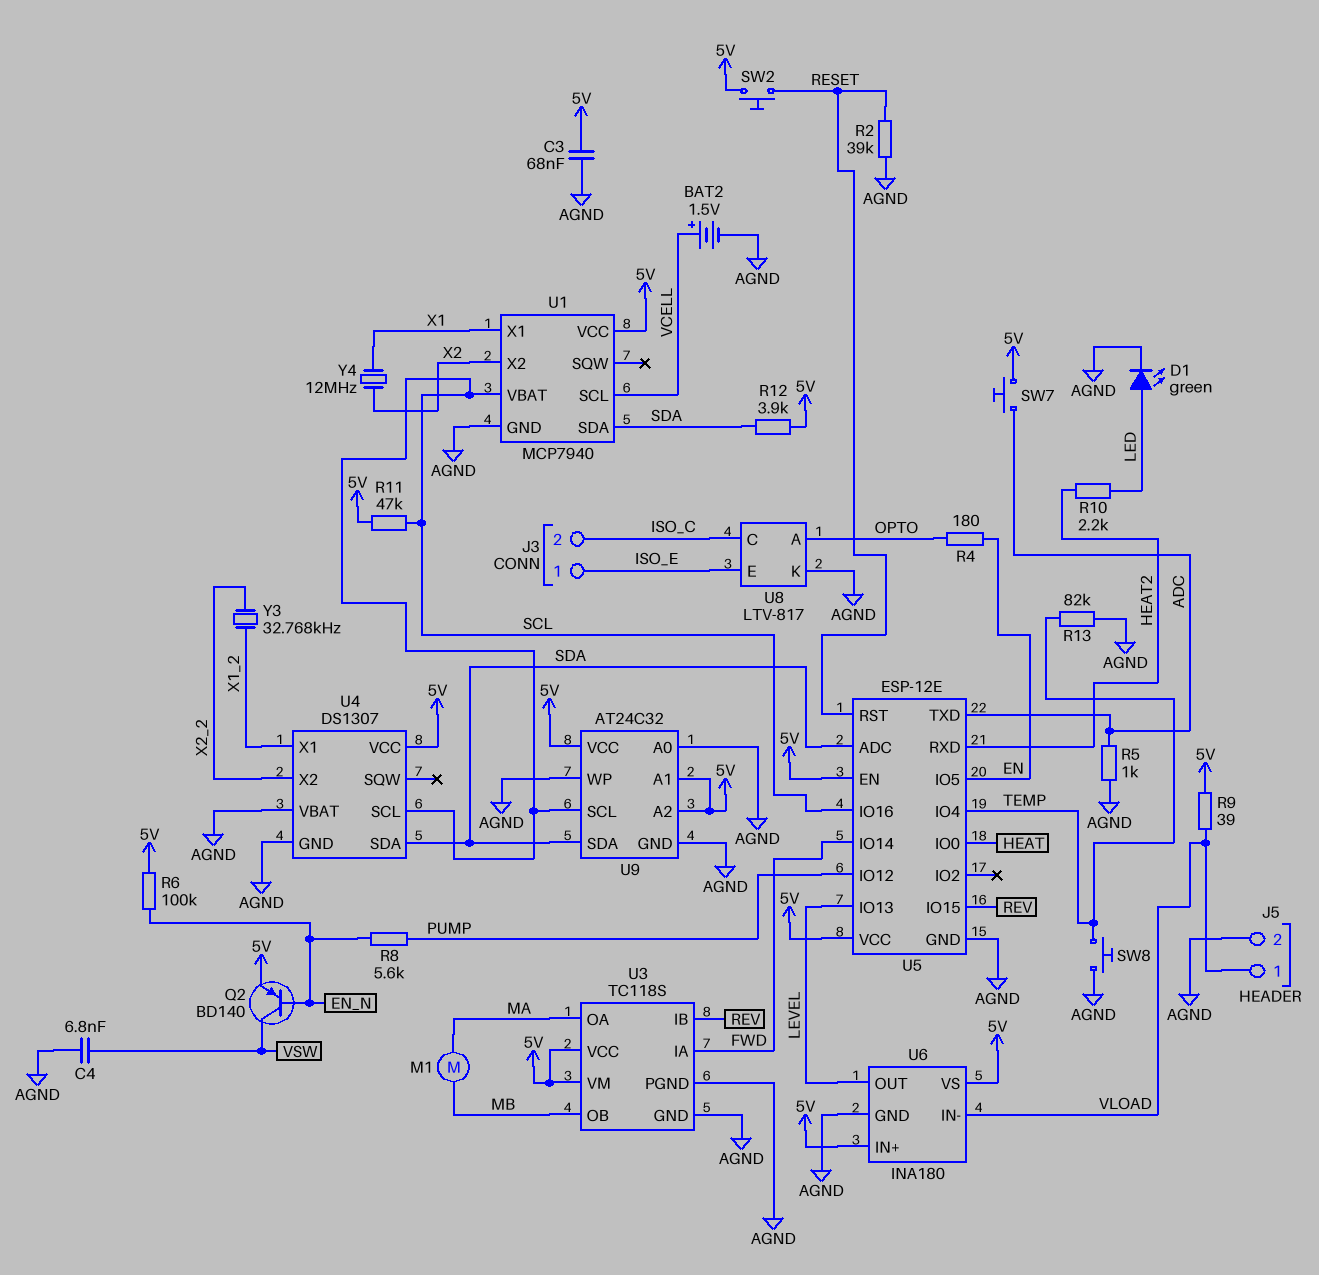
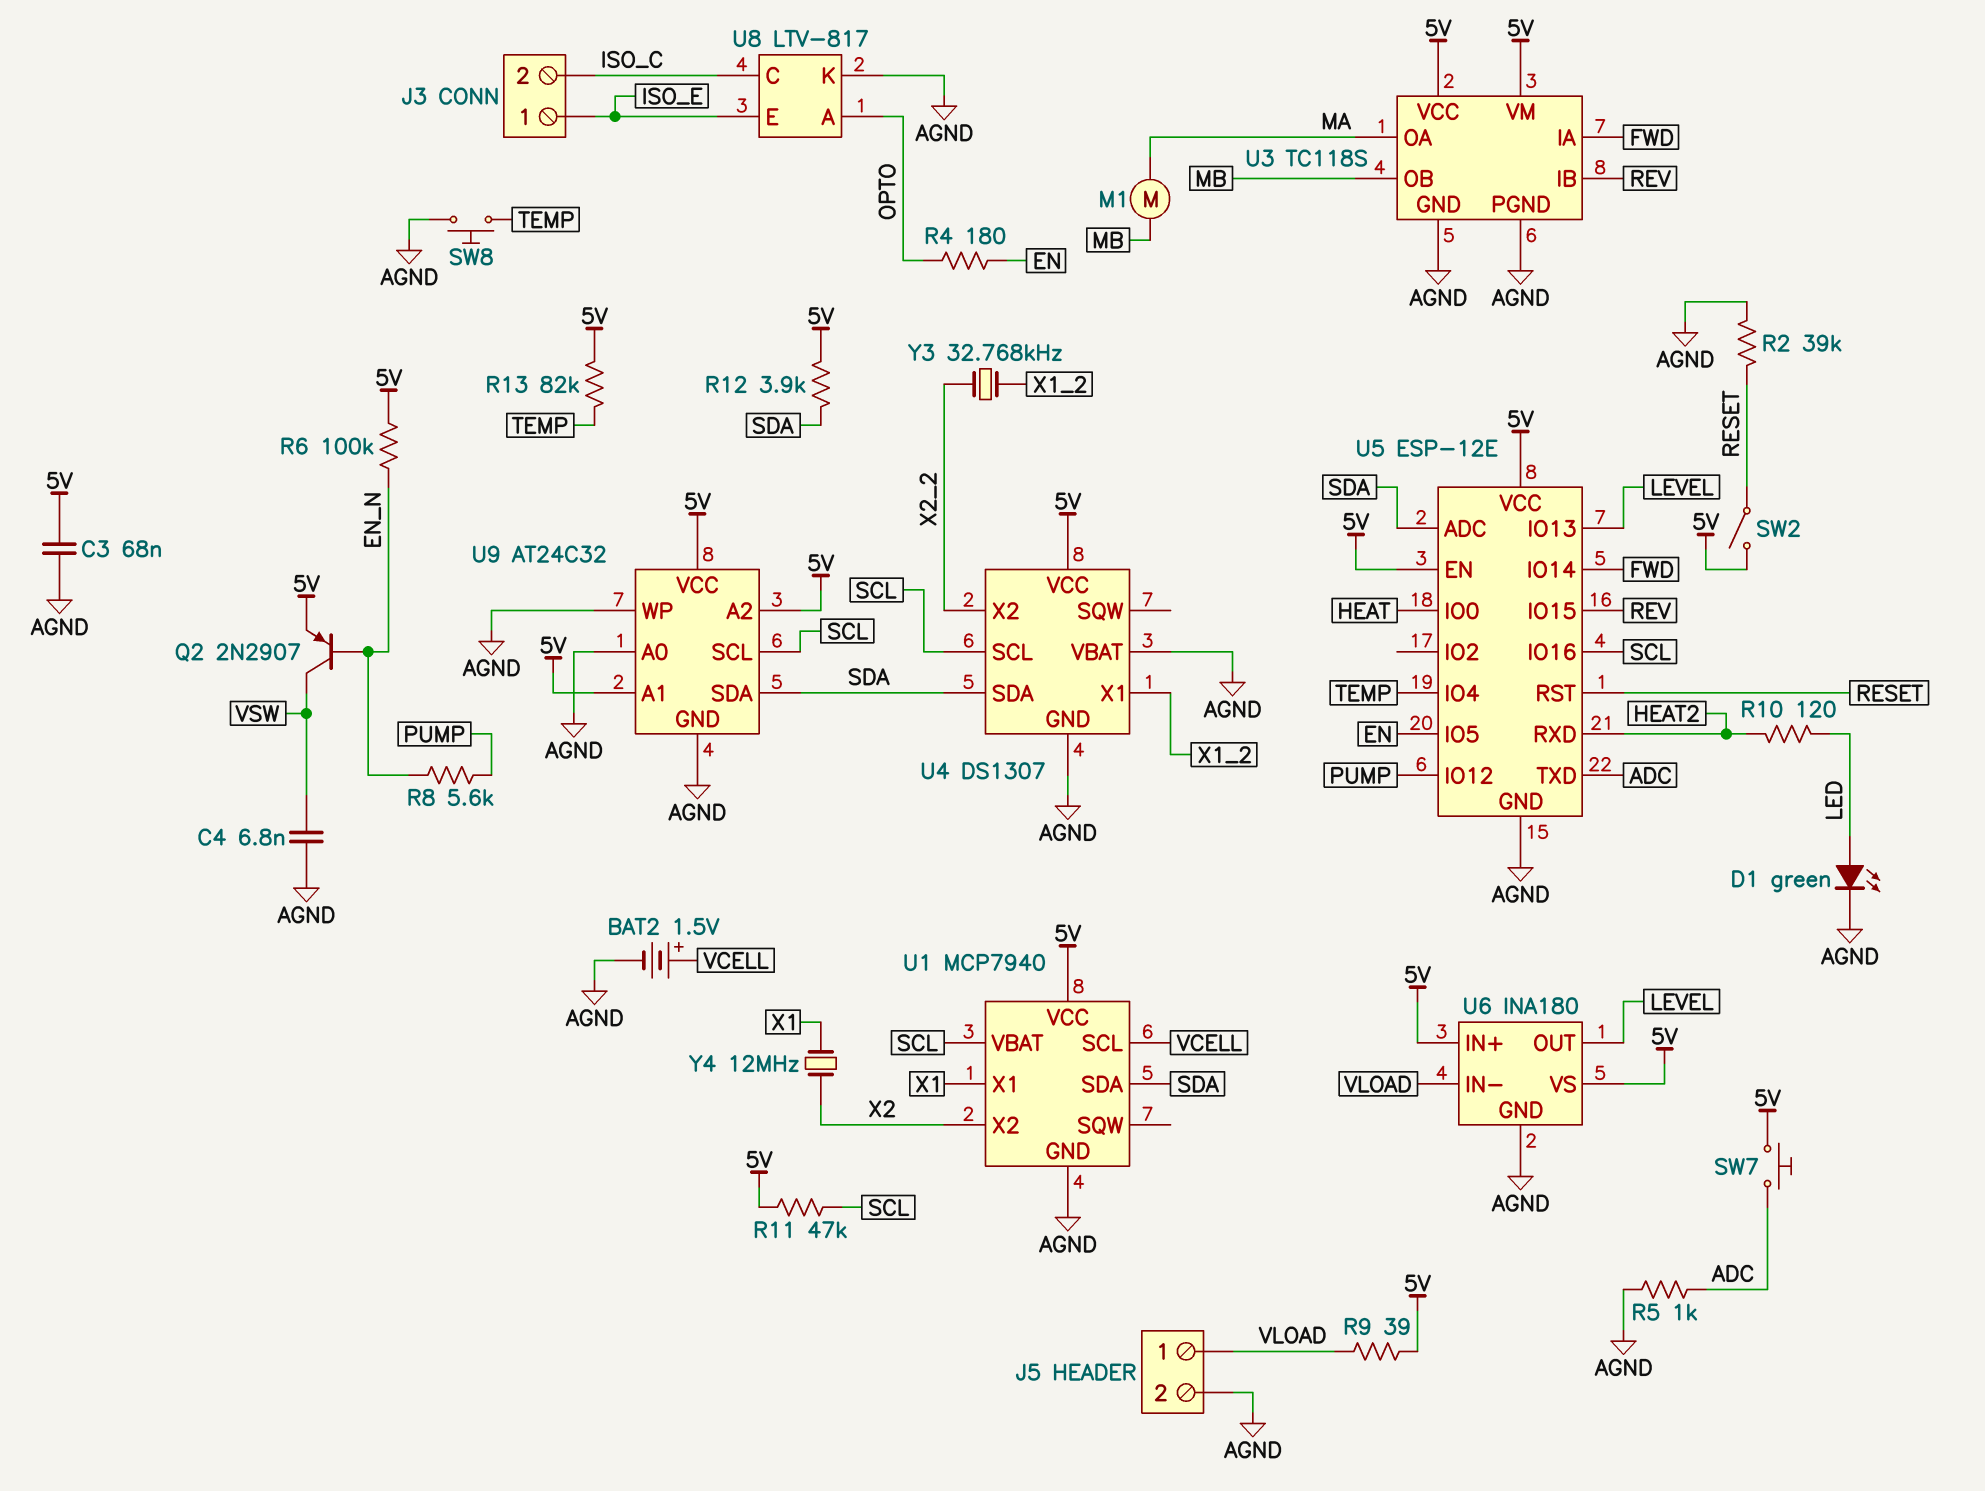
Q2: PNP BD140 (B EN_N, C VSW, E 5V) -> PNP 2N2907 (B EN_N, C VSW, E 5V)
R10: 2.2k (HEAT2, LED) -> 120 (HEAT2, LED)
R13: 82k (AGND, TEMP) -> 82k (5V, TEMP)
SW2: button (5V, RESET) -> switch (5V, RESET)

